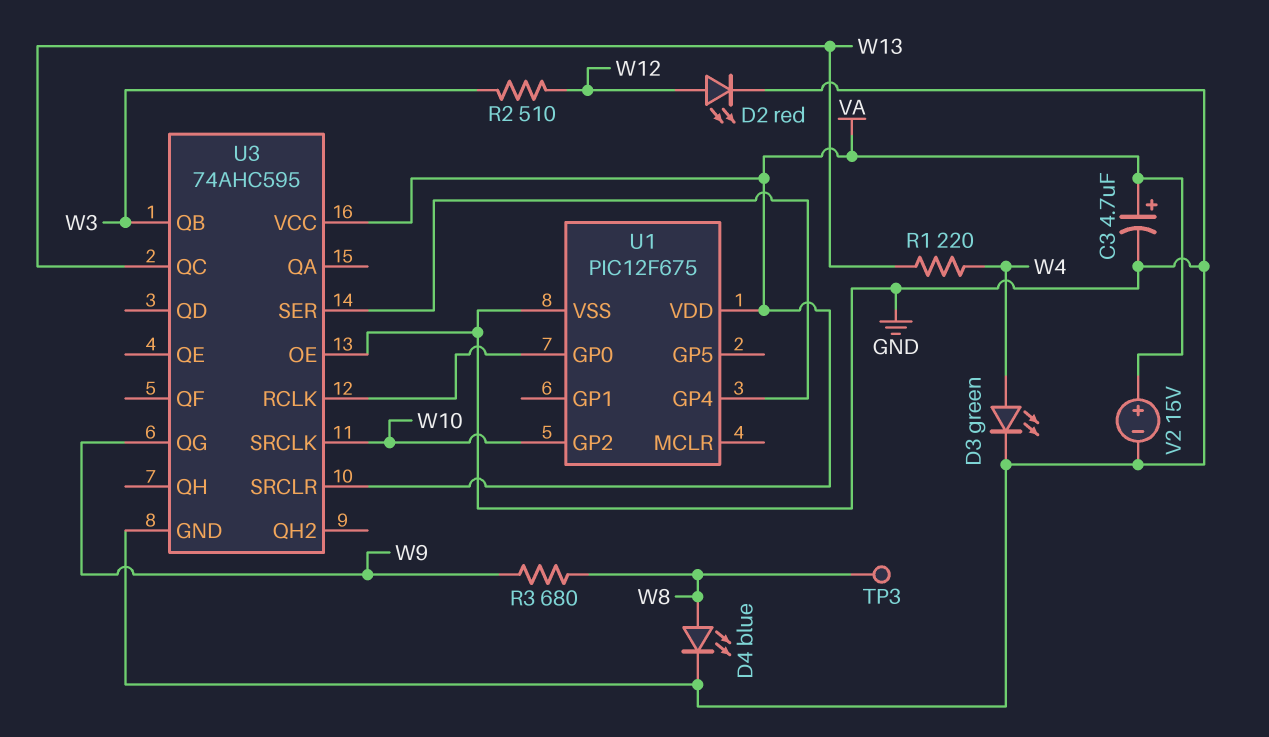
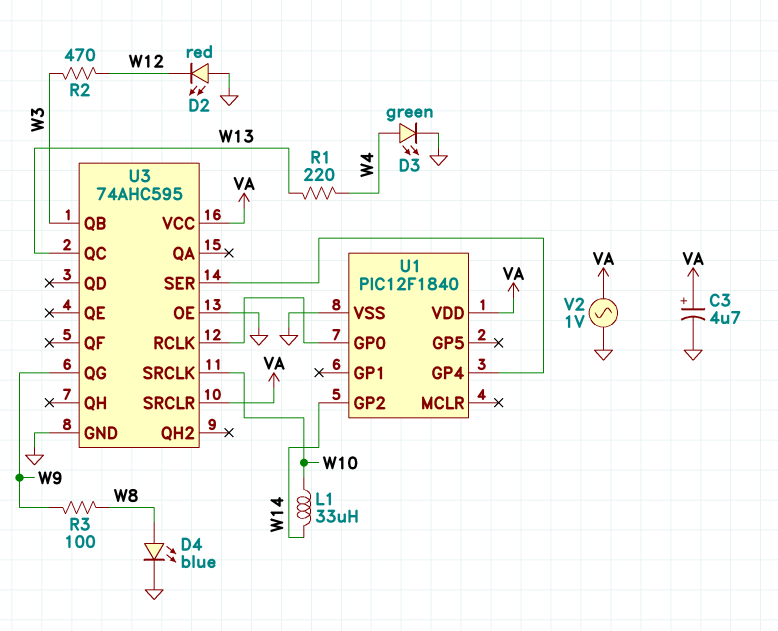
D2: LED red (A W12, K GND) -> LED red (A GND, K W12)
L1: none -> 33uH (W10, W14)
R2: 510 (W3, W12) -> 470 (W3, W12)
R3: 680 (W8, W9) -> 100 (W8, W9)
TP3: test point (W8) -> none
U1: PIC12F675 -> PIC12F1840
U1 pin GP2: W10 -> W14
V2: 15V (plus VA, minus GND) -> AC 1V (GND, VA)

